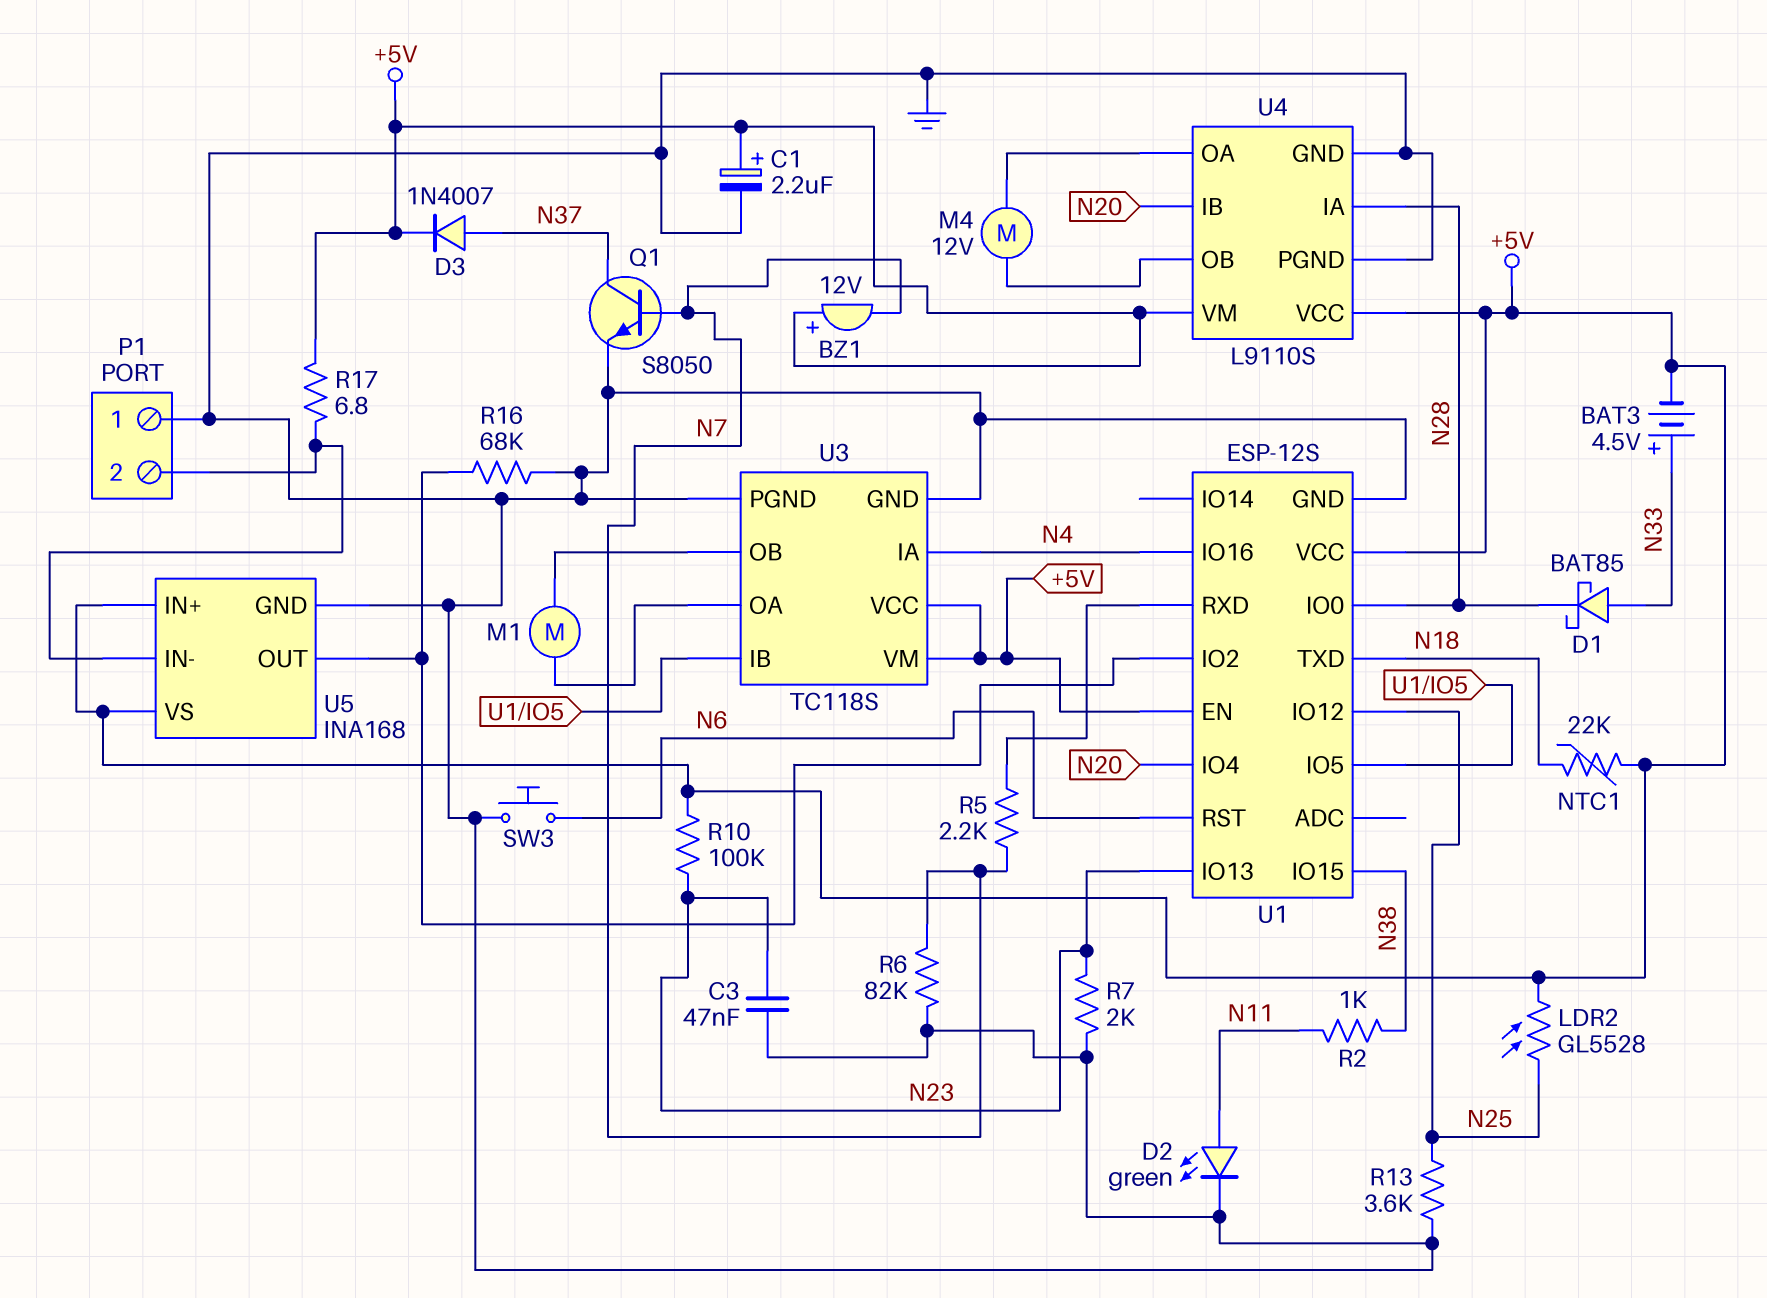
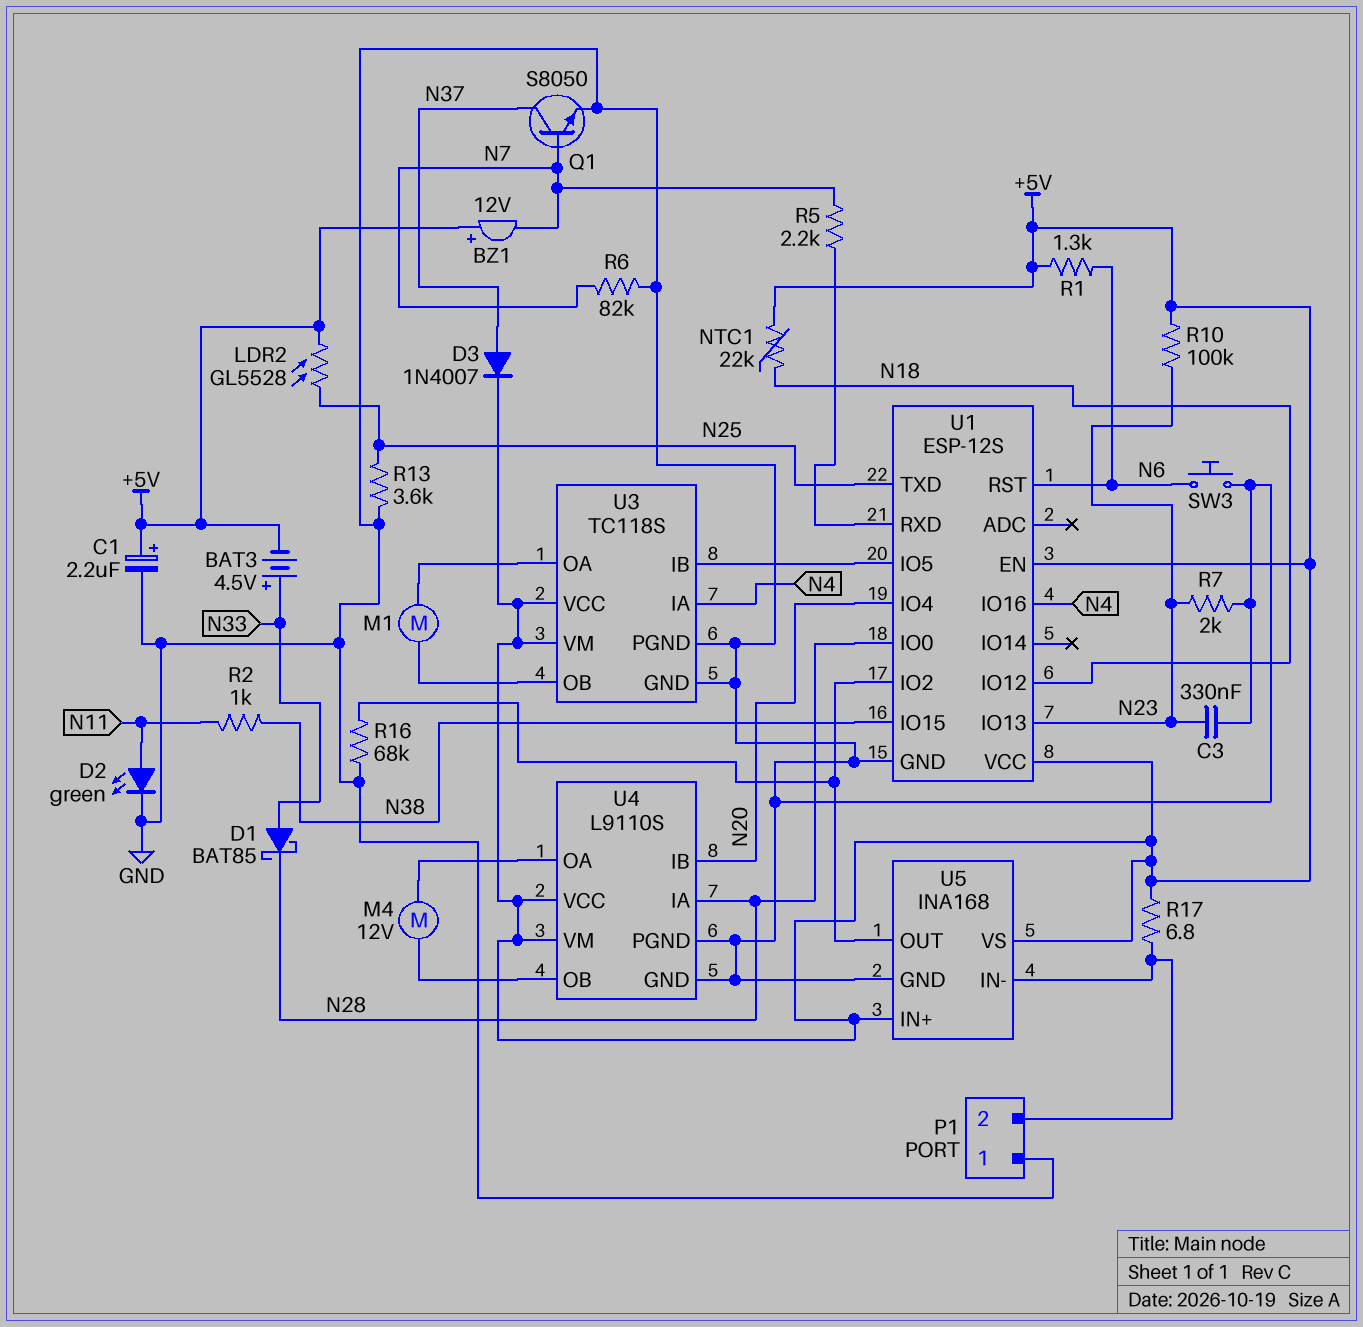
C3: 47nF (GND, N23) -> 330nF (GND, N23)
R1: none -> 1.3k (+5V, N6)
U1 pin IO12: N25 -> N18
U1 pin TXD: N18 -> N25

